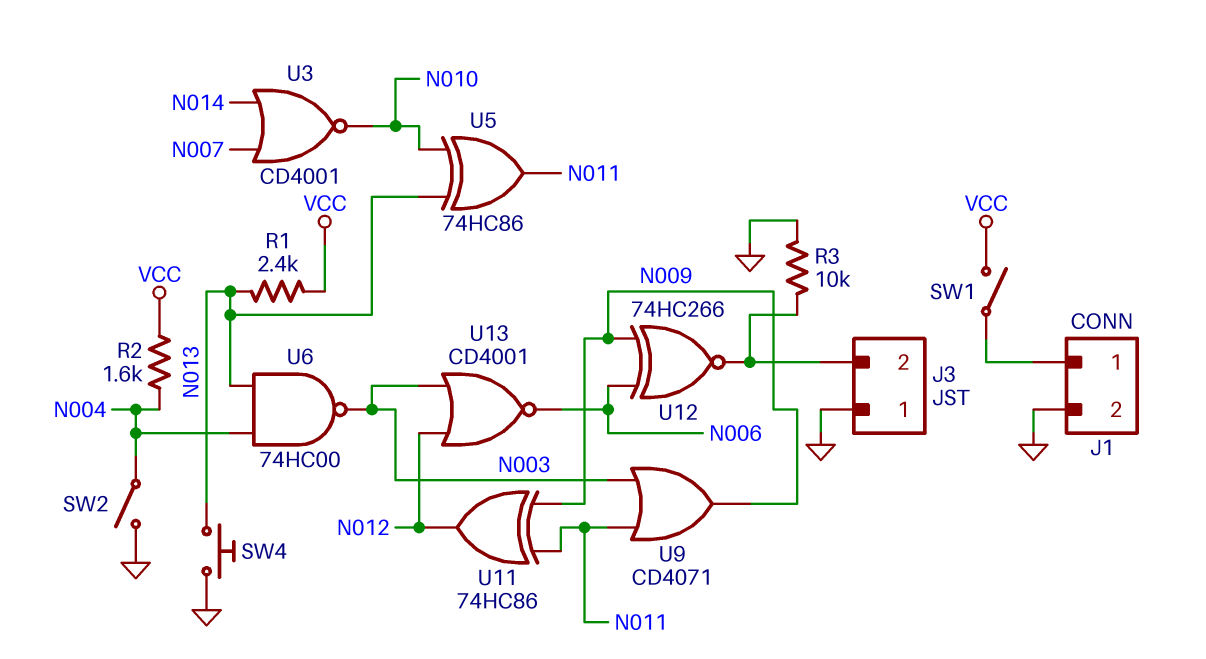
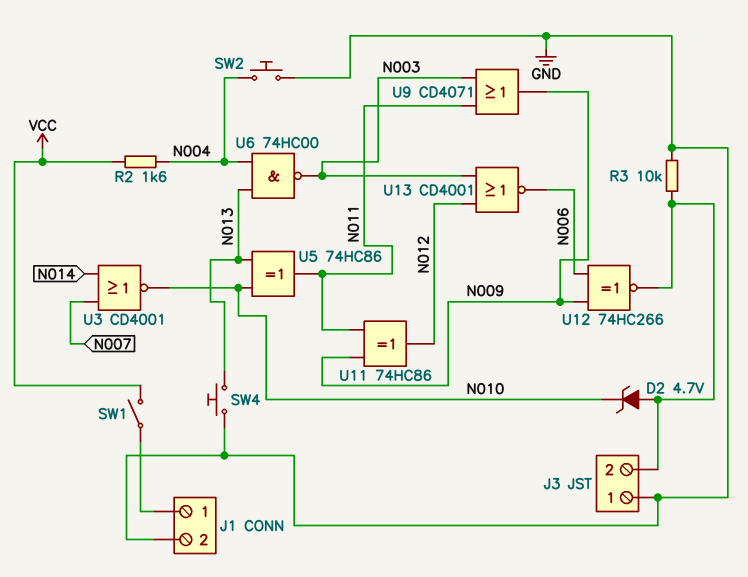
D2: none -> zener 4.7V (A J3/2, K N010)
R1: 2.4k (N013, VCC) -> none
SW2: switch (GND, N004) -> button (GND, N004)

